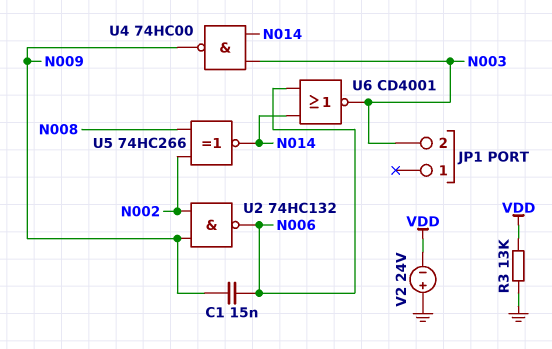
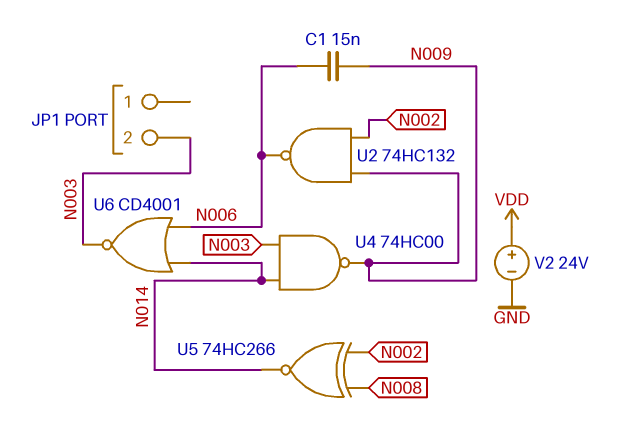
R3: 13k (GND, VDD) -> none
V2: 24V (plus GND, minus VDD) -> 24V (plus VDD, minus GND)

